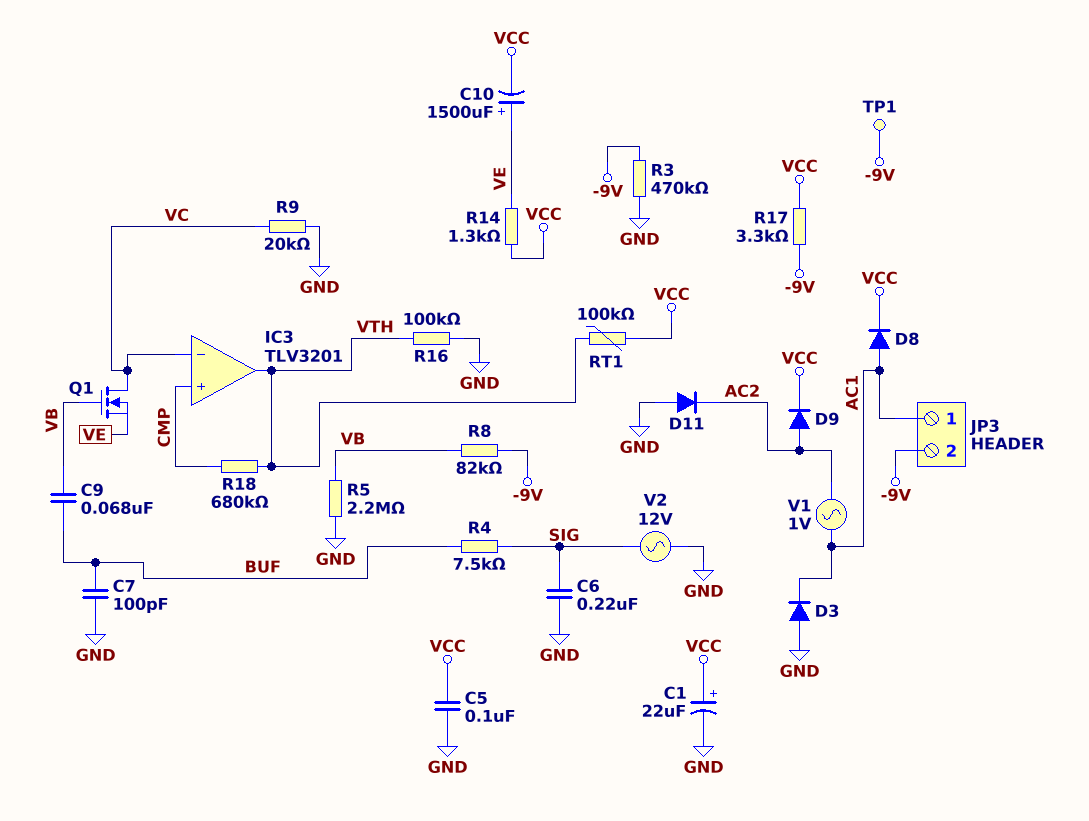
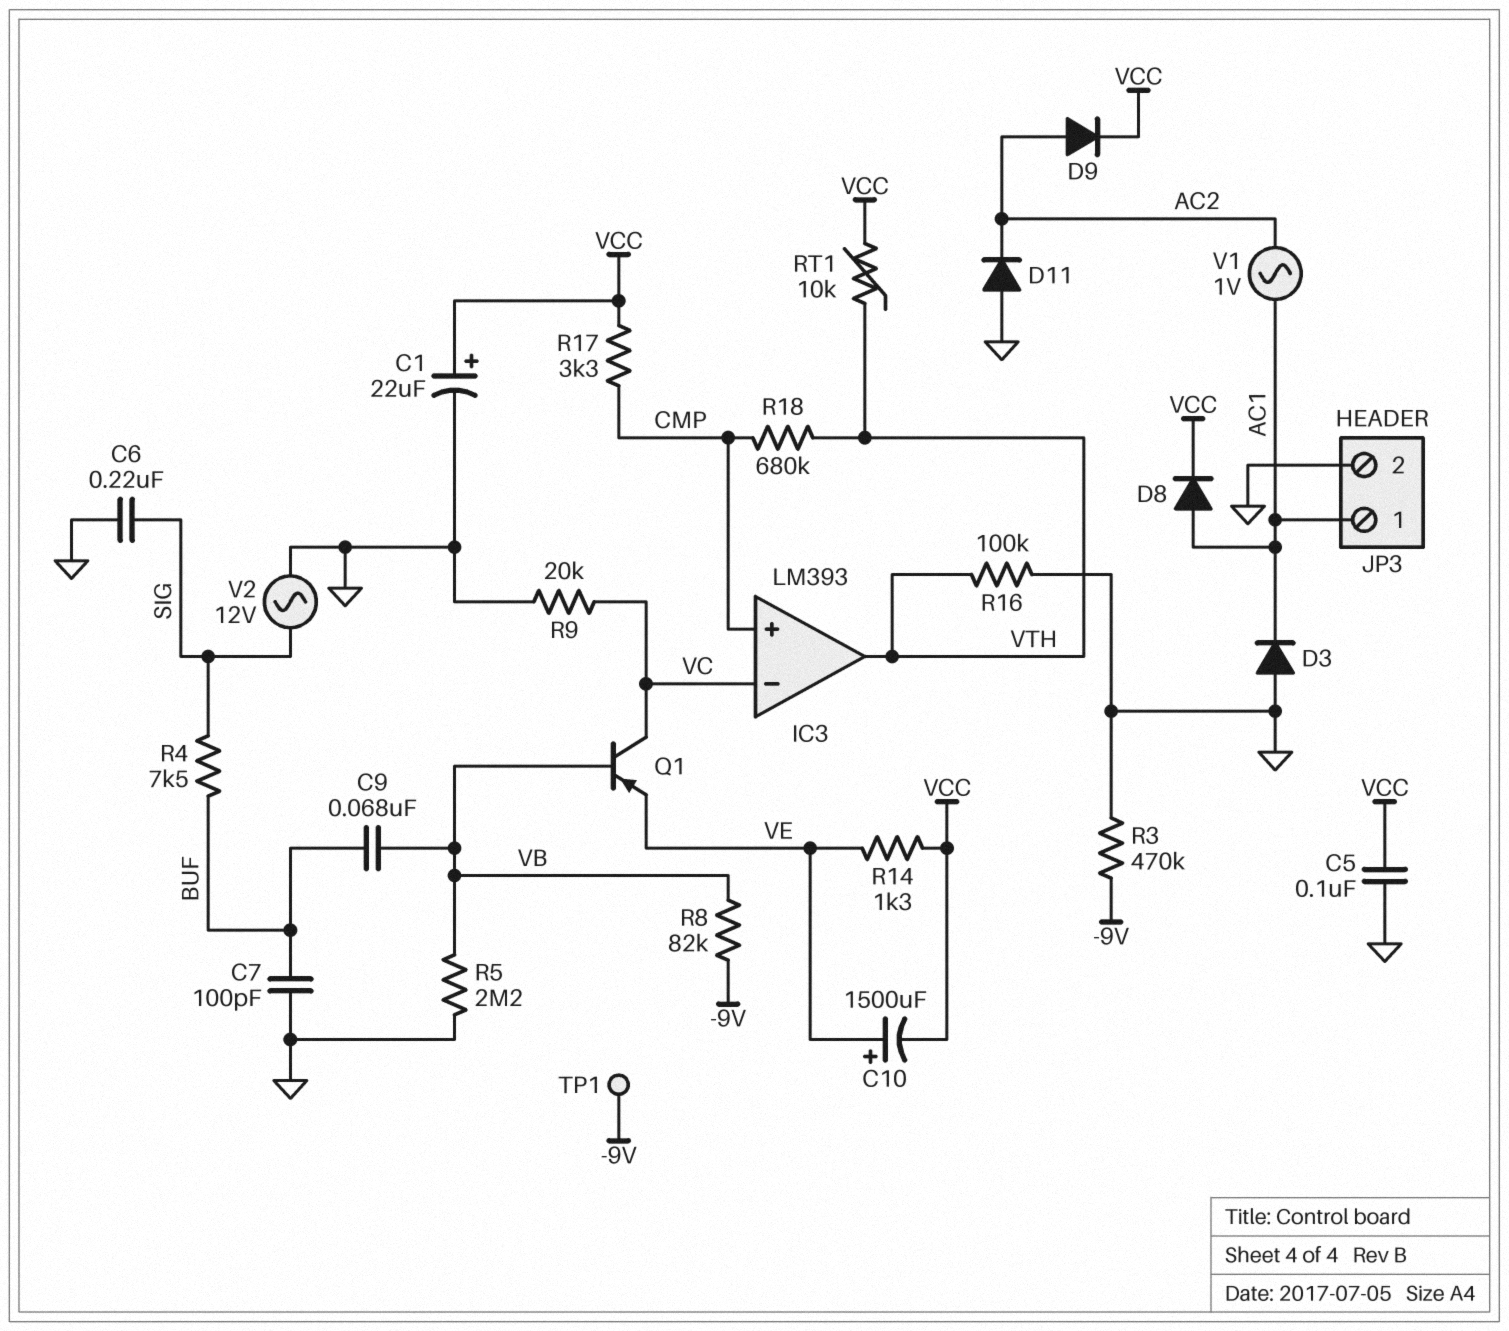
IC3: TLV3201 -> LM393
JP3 pin 2: -9V -> GND
Q1: NMOS (G VB, D VC, S VE) -> PNP (B VB, C VC, E VE)
R17: 3.3k (-9V, VCC) -> 3.3k (CMP, VCC)
RT1: 100k (VCC, VTH) -> 10k (VCC, VTH)

